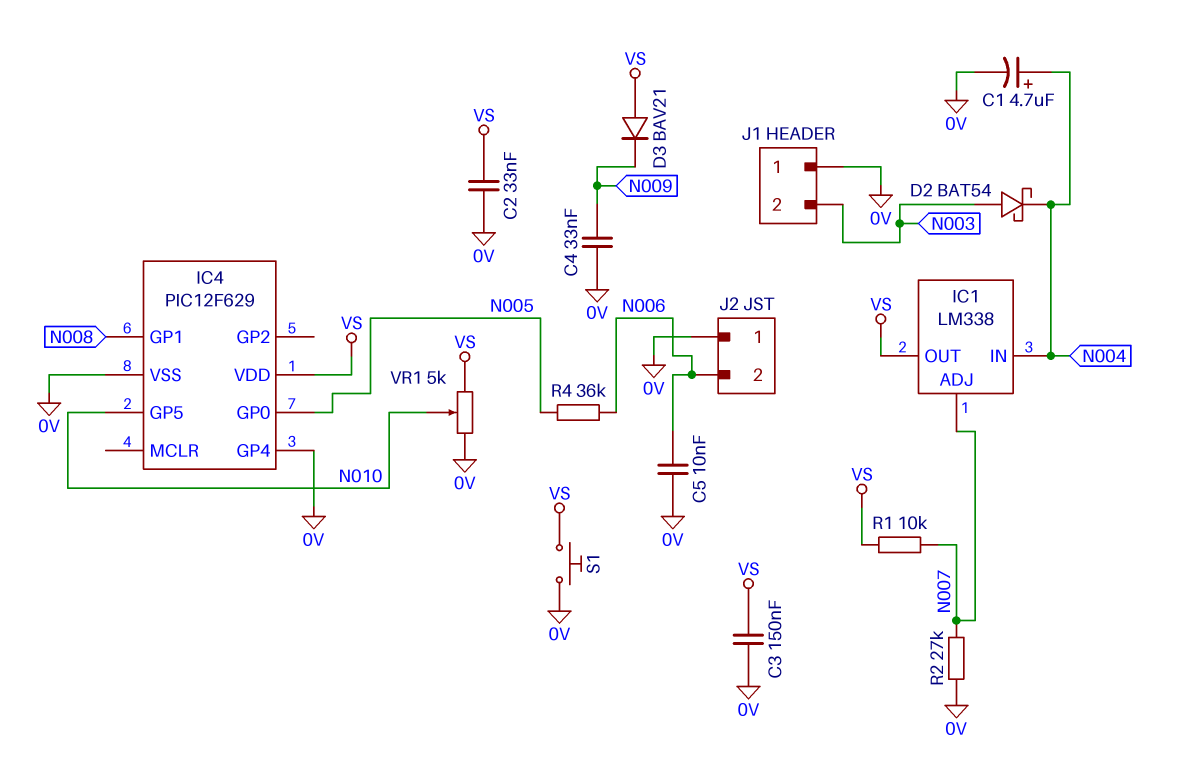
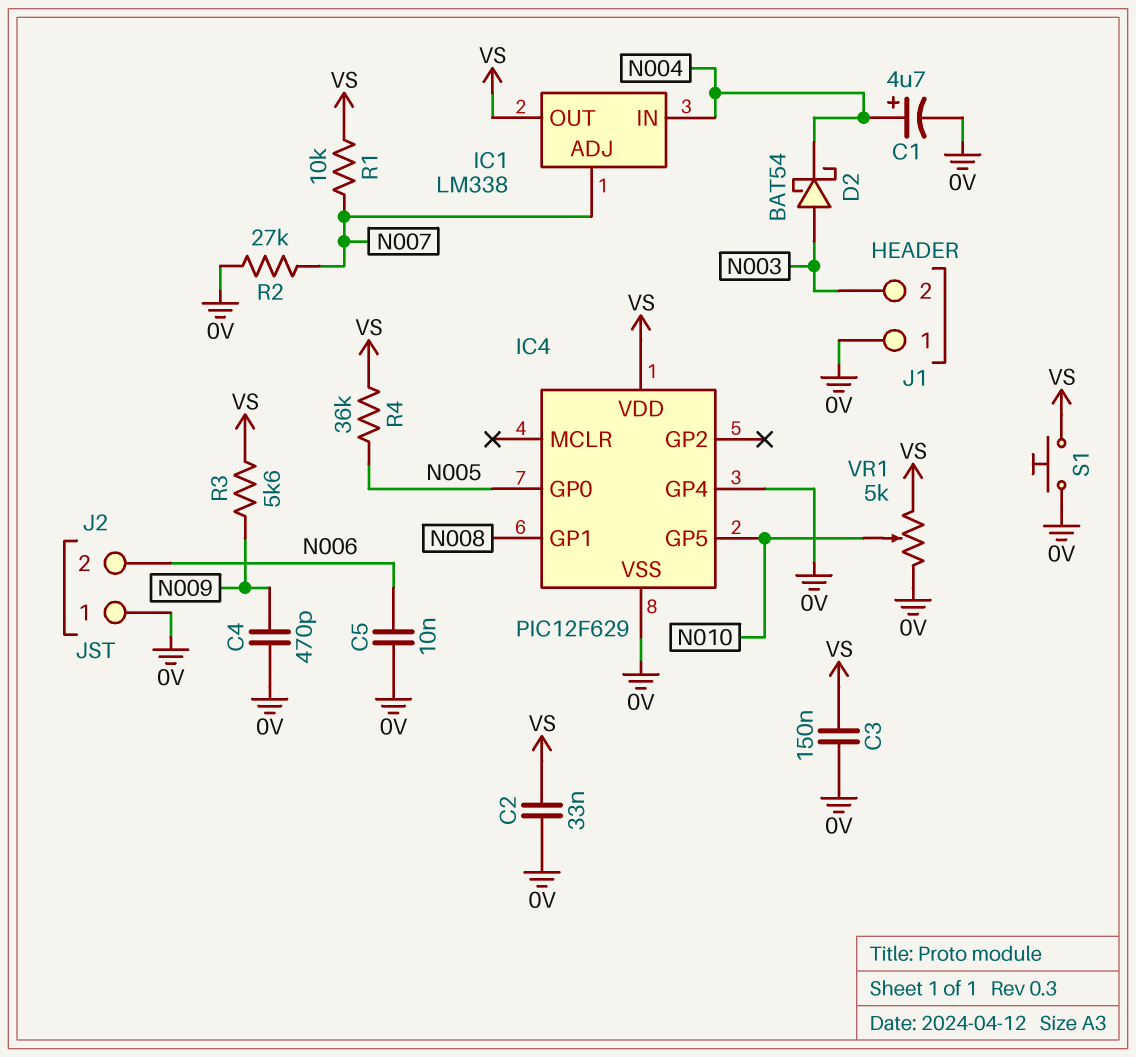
C4: 33nF (0V, N009) -> 470pF (0V, N009)
D3: diode BAV21 (A VS, K N009) -> none
R3: none -> 5.6k (N009, VS)
R4: 36k (N005, N006) -> 36k (N005, VS)

